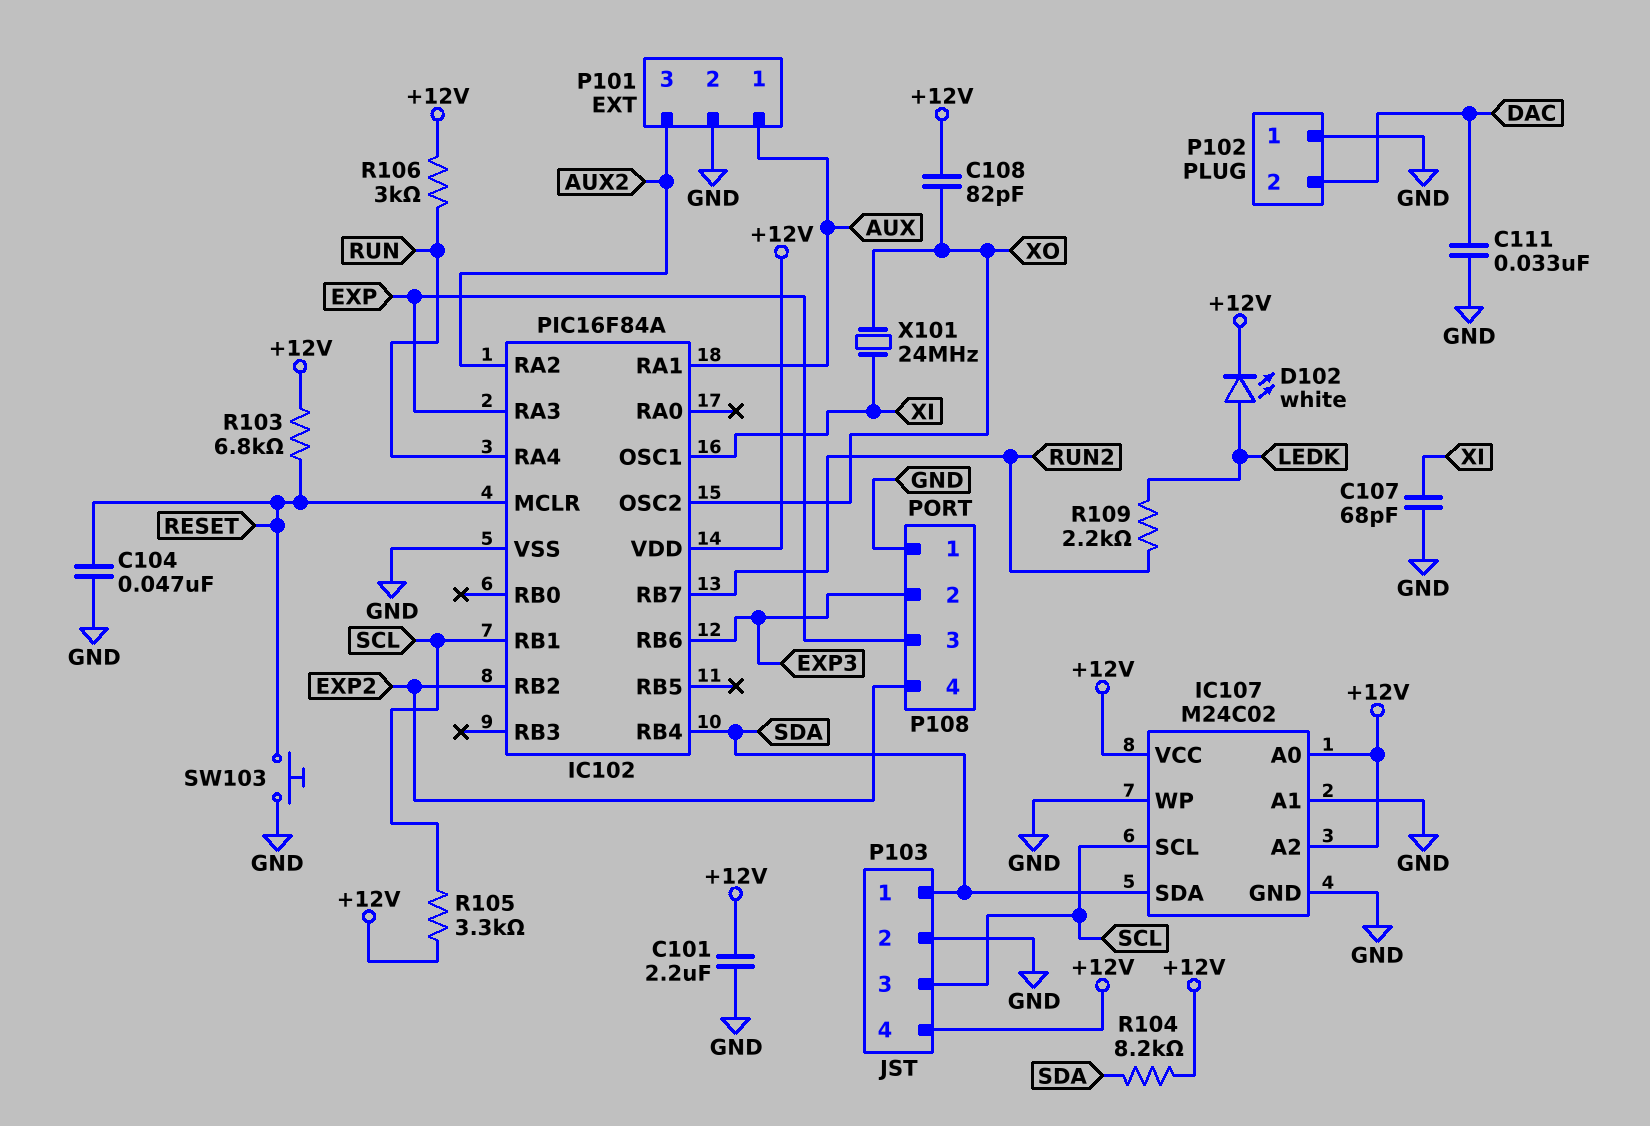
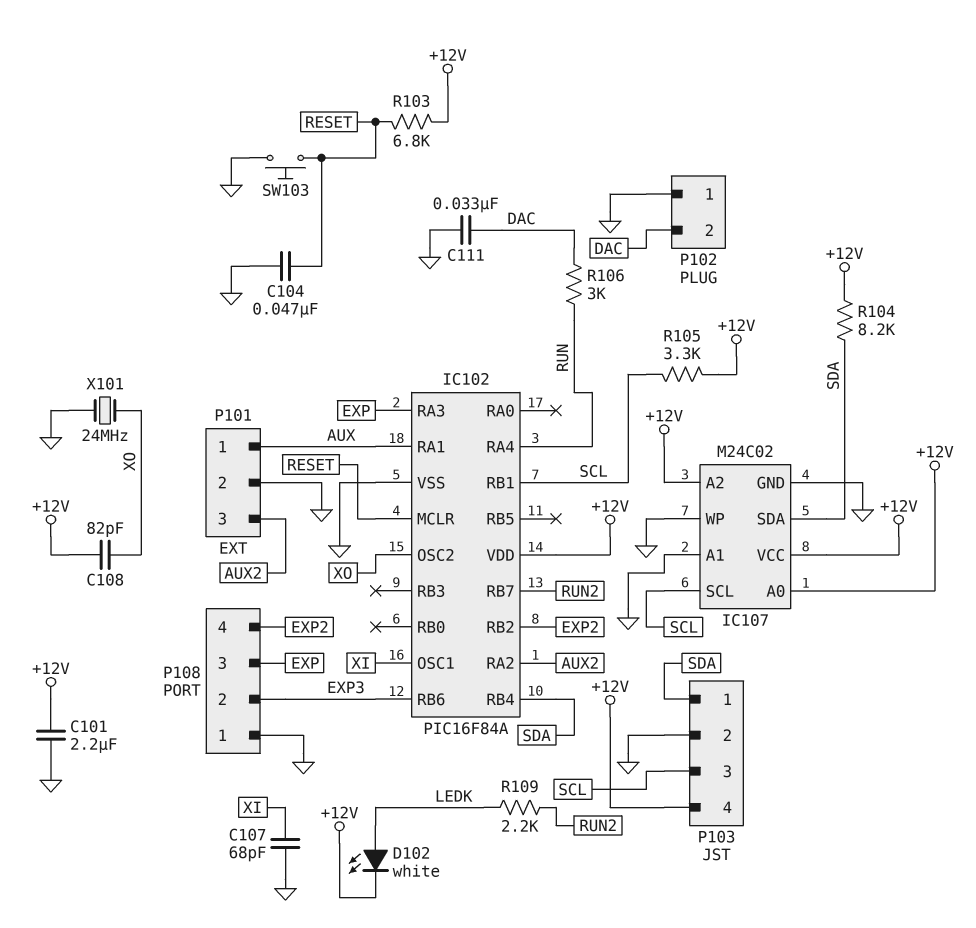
R106: 3k (+12V, RUN) -> 3k (DAC, RUN)
X101: 24MHz (XI, XO) -> 24MHz (GND, XO)

